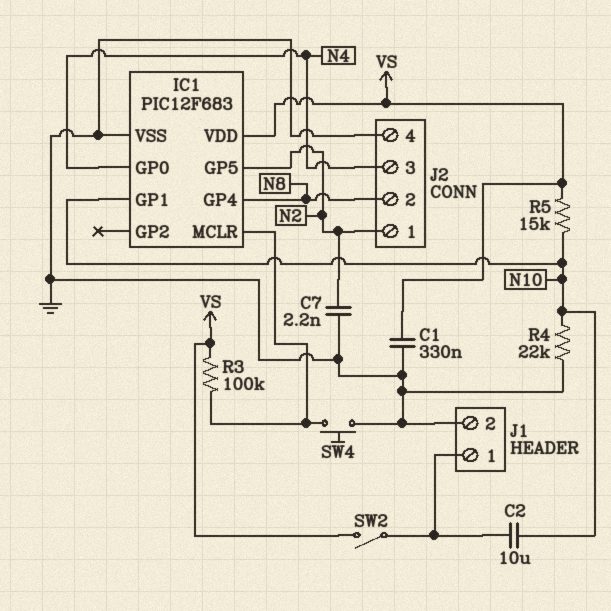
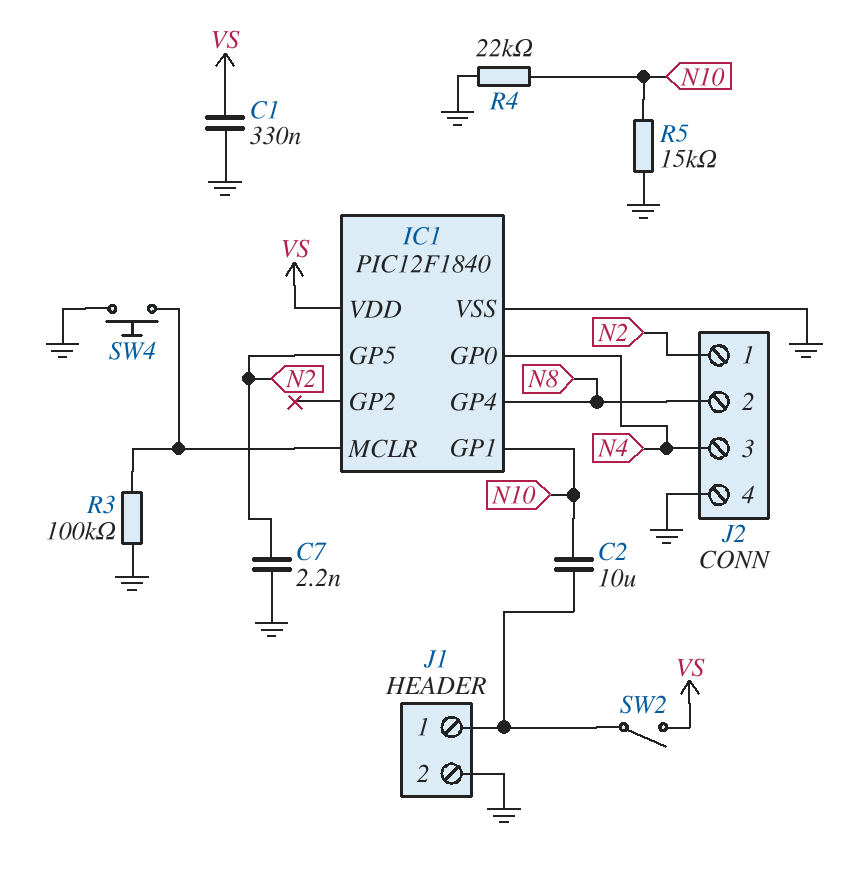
IC1: PIC12F683 -> PIC12F1840
R3: 100k (IC1/MCLR, VS) -> 100k (GND, IC1/MCLR)
R5: 15k (N10, VS) -> 15k (GND, N10)

